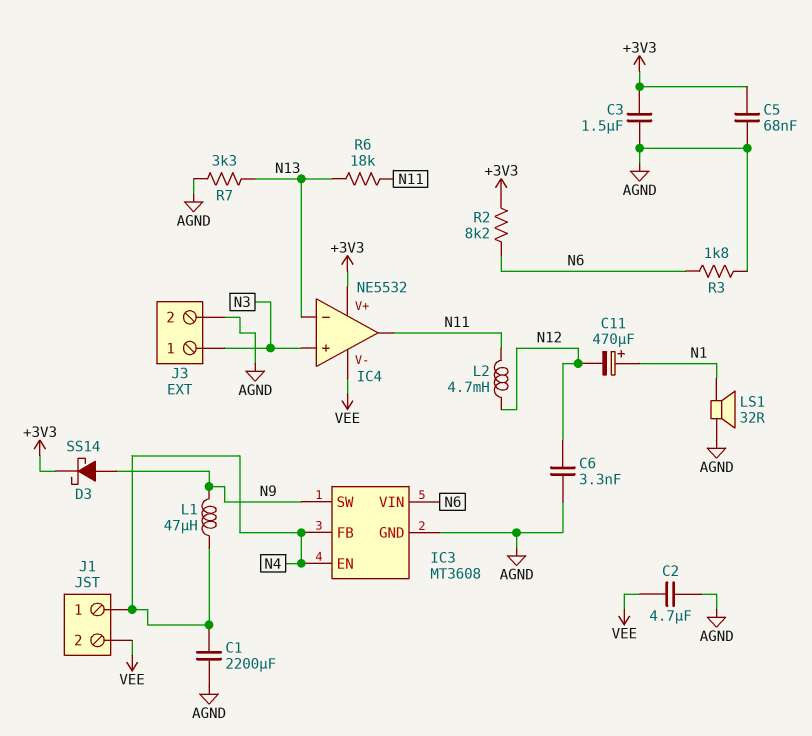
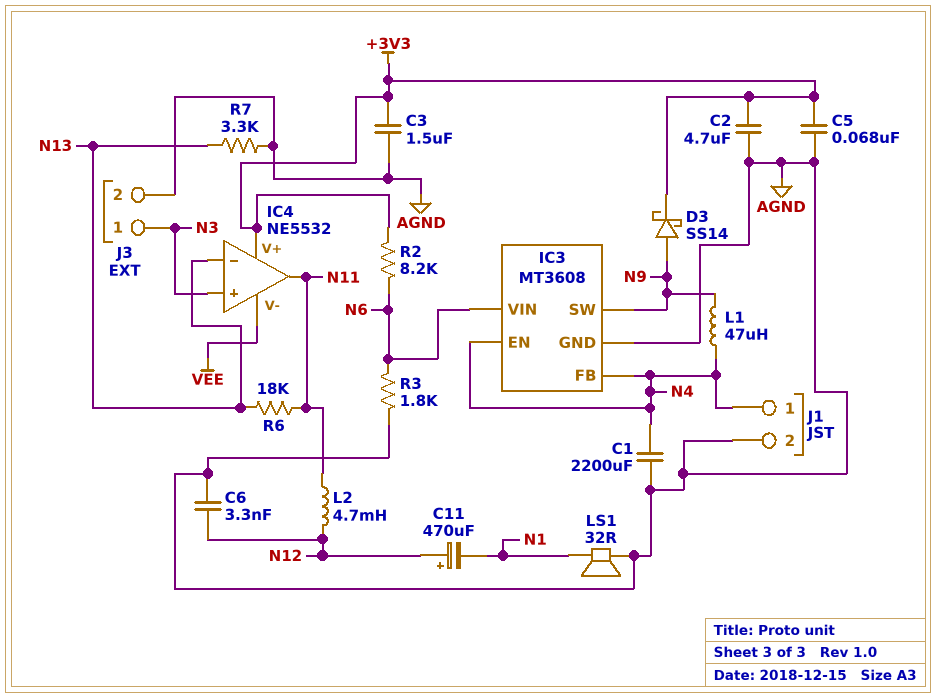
C2: 4.7uF (AGND, VEE) -> 4.7uF (+3V3, AGND)
C11: 470uF (plus N1, minus N12) -> 470uF (plus N12, minus N1)
J1 pin 2: VEE -> AGND

